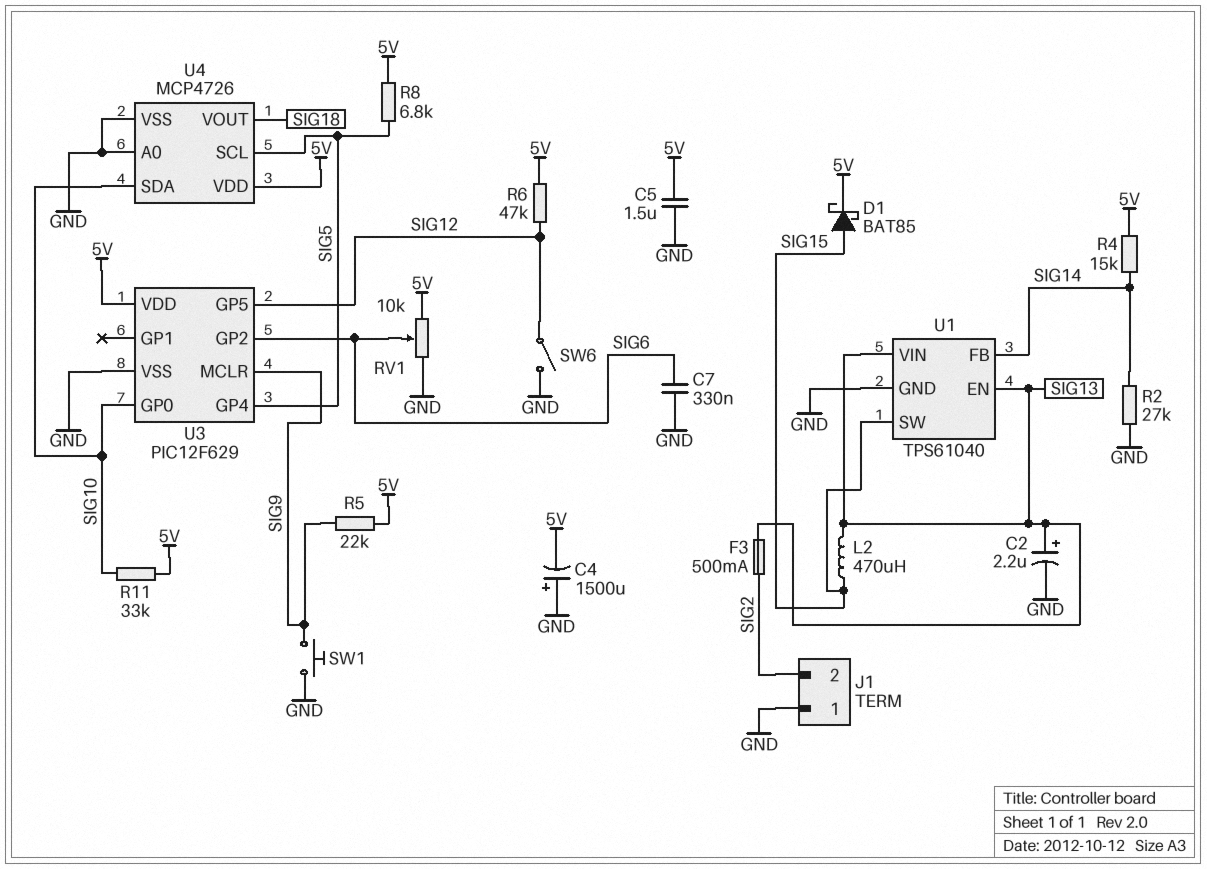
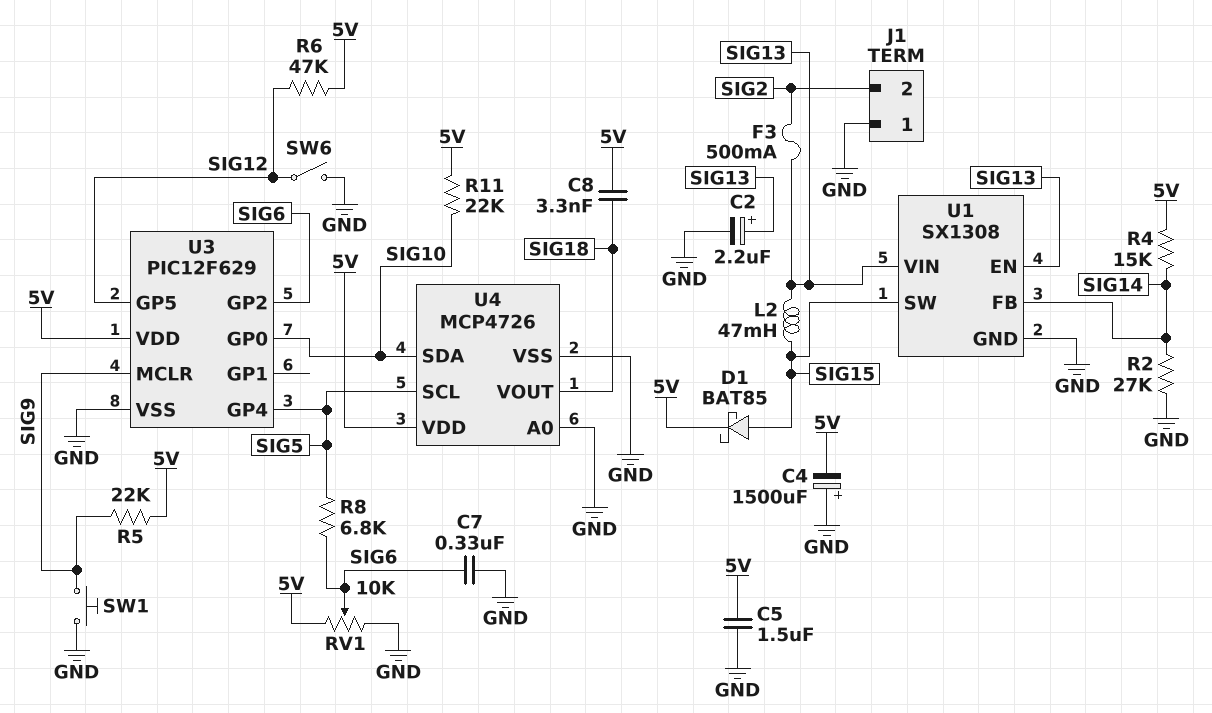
C8: none -> 3.3nF (5V, SIG18)
L2: 470uH (SIG13, SIG15) -> 47mH (SIG13, SIG15)
R8: 6.8k (5V, SIG5) -> 6.8k (SIG5, SIG6)
R11: 33k (5V, SIG10) -> 22k (5V, SIG10)
U1: TPS61040 -> SX1308

